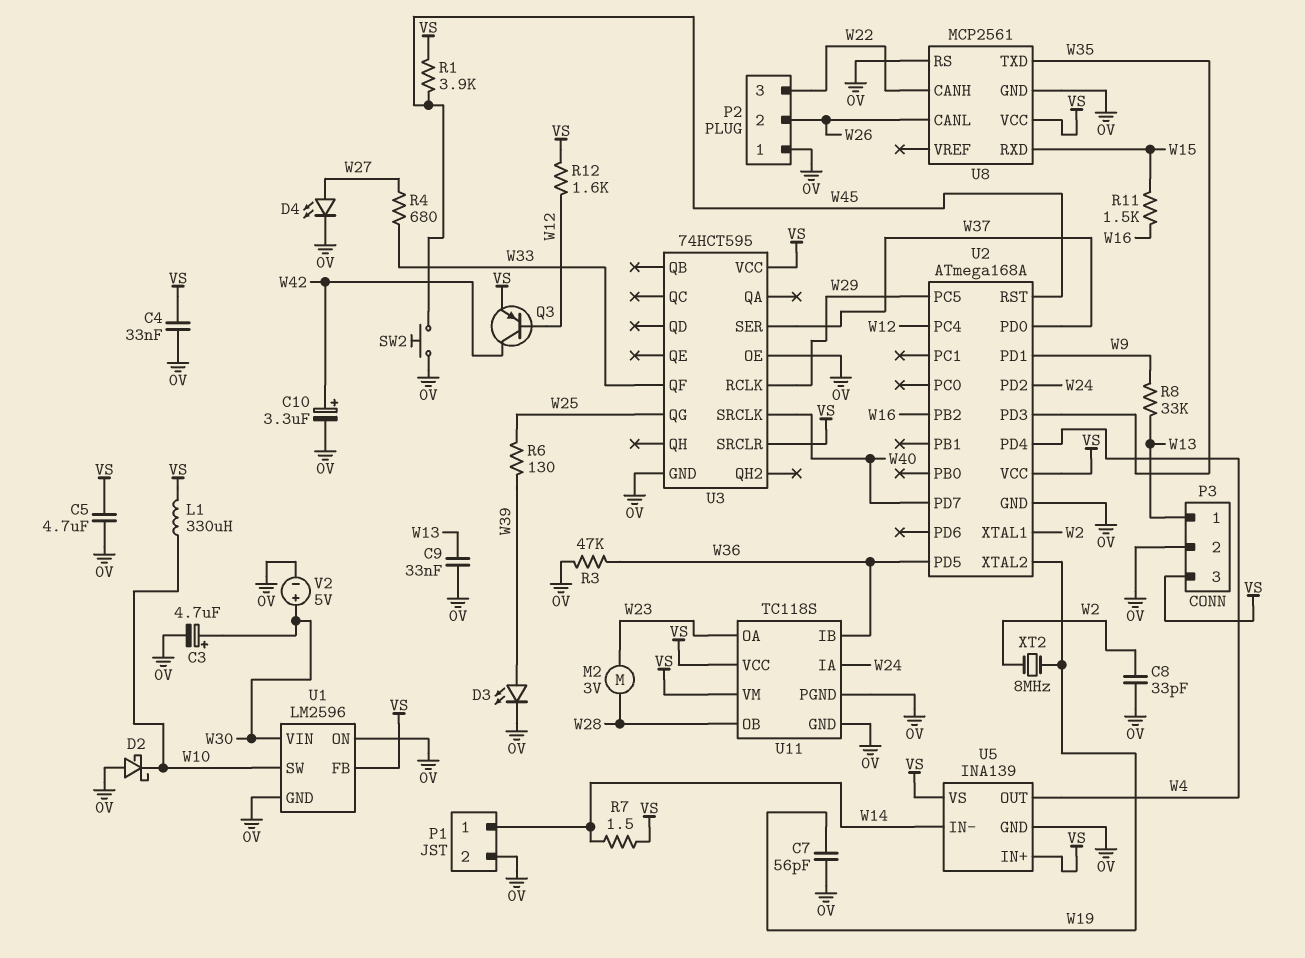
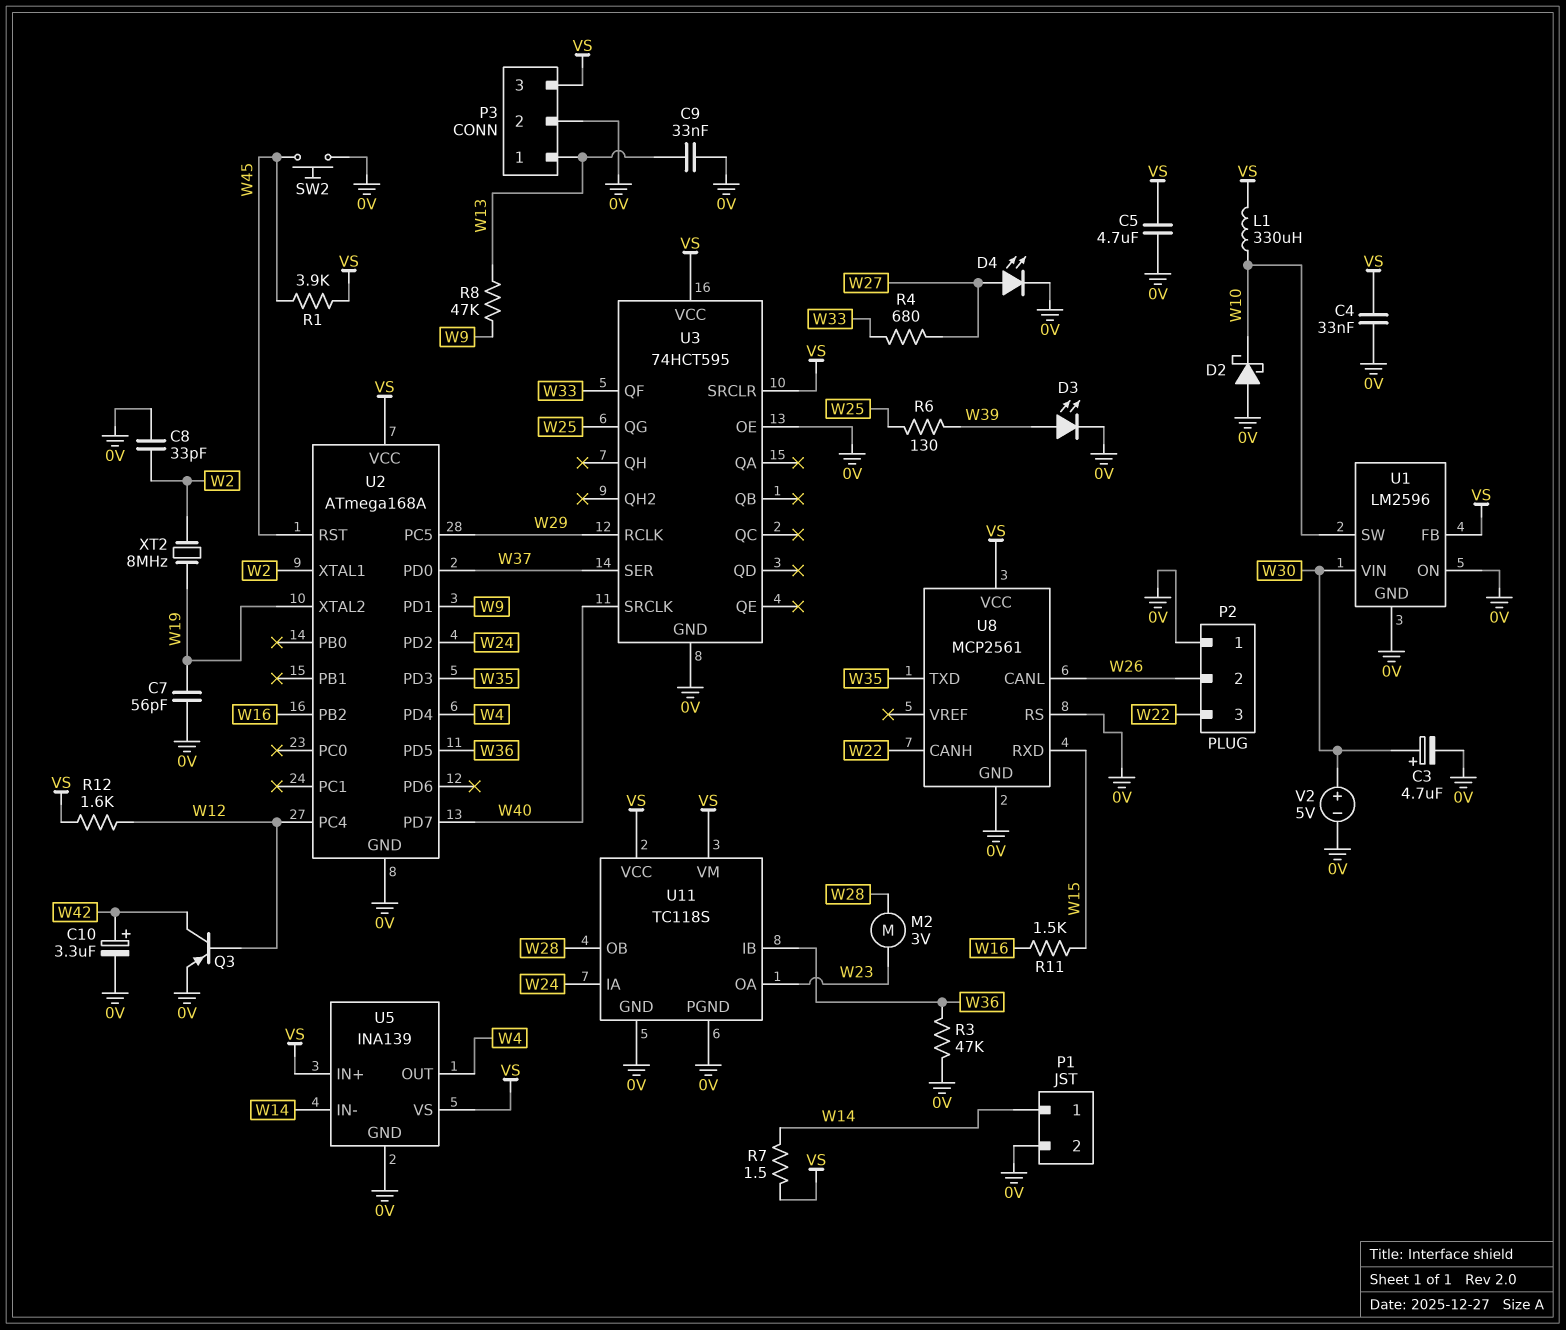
Q3: PNP (B W12, C W42, E VS) -> PNP (B W12, C W42, E 0V)
R8: 33k (W9, W13) -> 47k (W9, W13)

